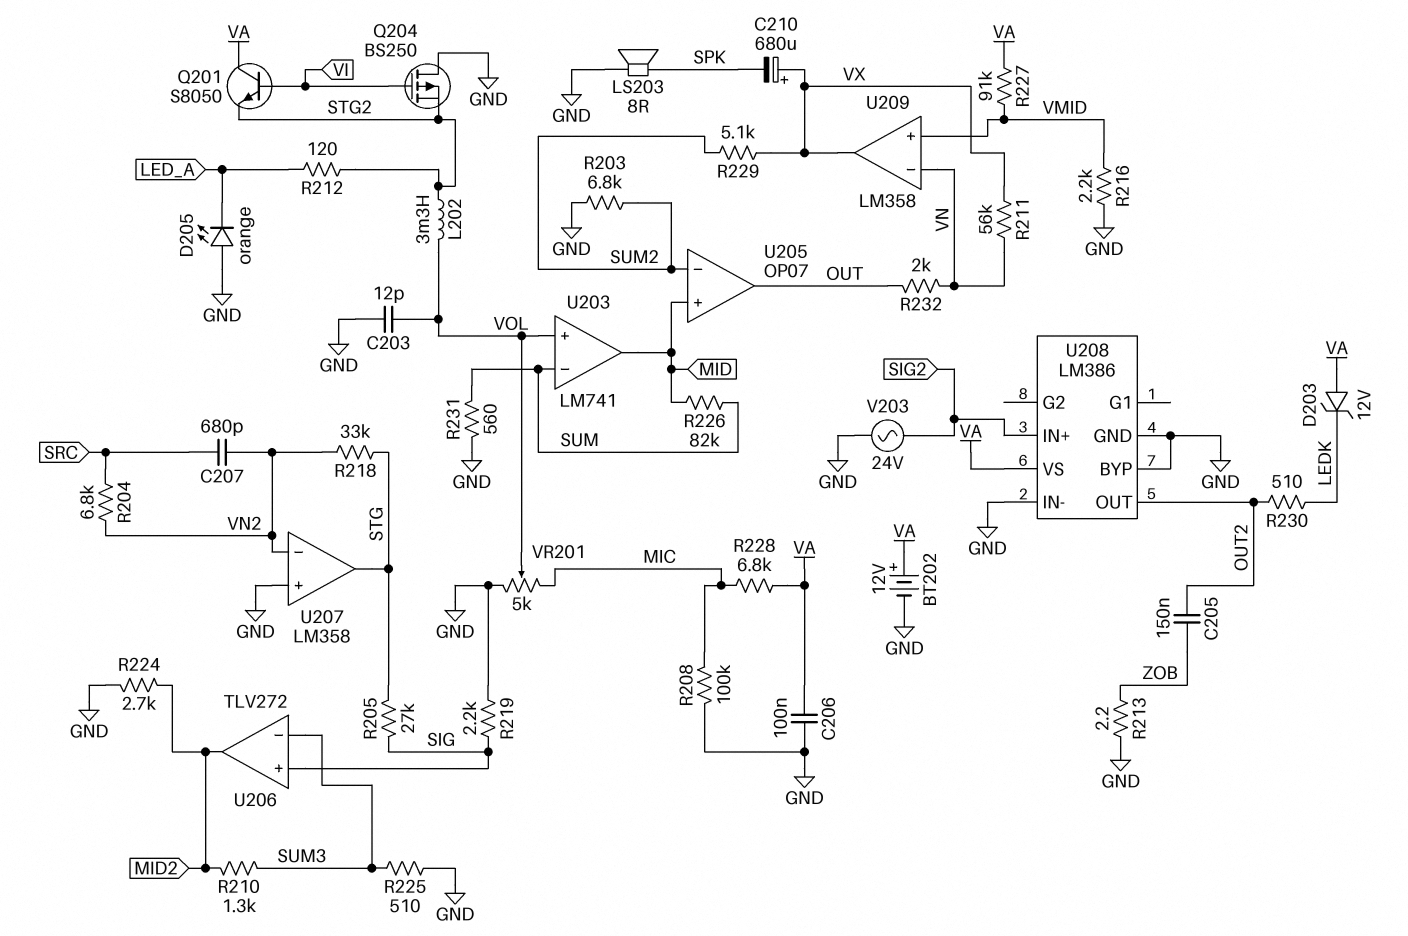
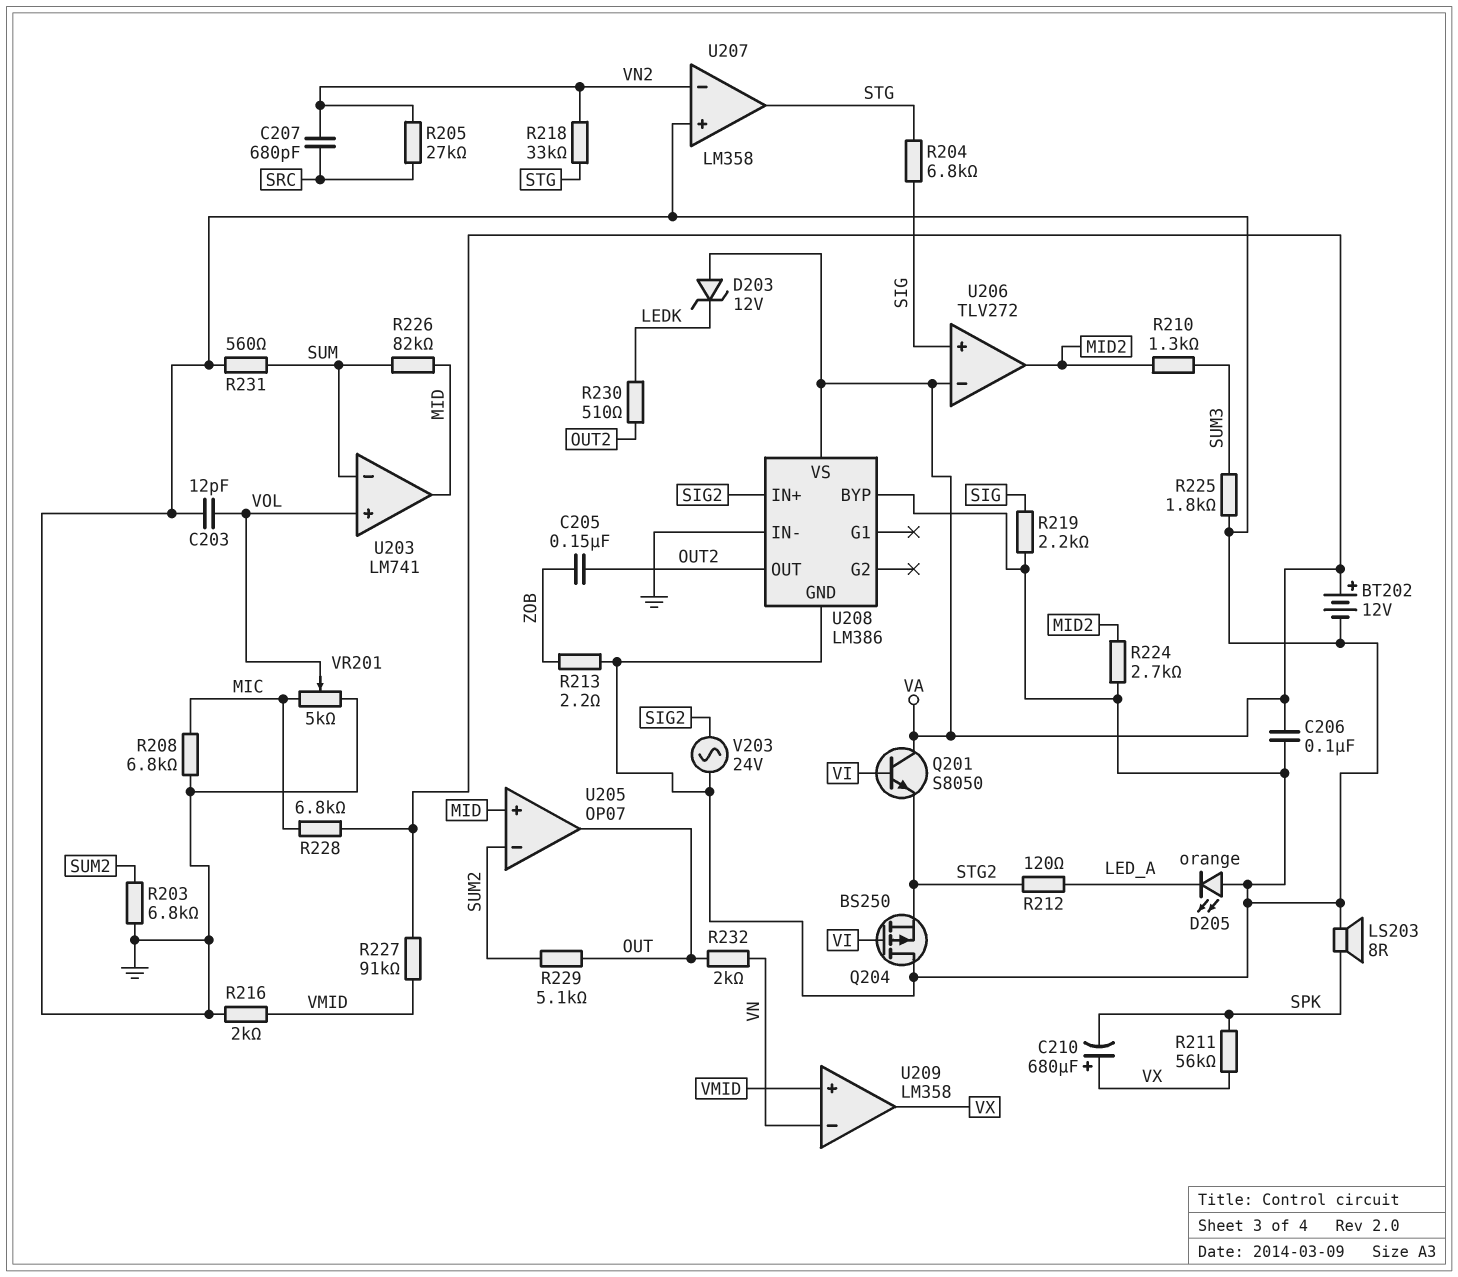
L202: 3.3mH (STG2, VOL) -> none
R204: 6.8k (SRC, VN2) -> 6.8k (SIG, STG)
R205: 27k (SIG, STG) -> 27k (SRC, VN2)
R208: 100k (GND, MIC) -> 6.8k (GND, MIC)
R211: 56k (VN, VX) -> 56k (SPK, VX)
R216: 2.2k (GND, VMID) -> 2k (GND, VMID)
R225: 510 (GND, SUM3) -> 1.8k (GND, SUM3)
R229: 5.1k (SUM2, VX) -> 5.1k (OUT, SUM2)
U206 pin in-: SUM3 -> VA

